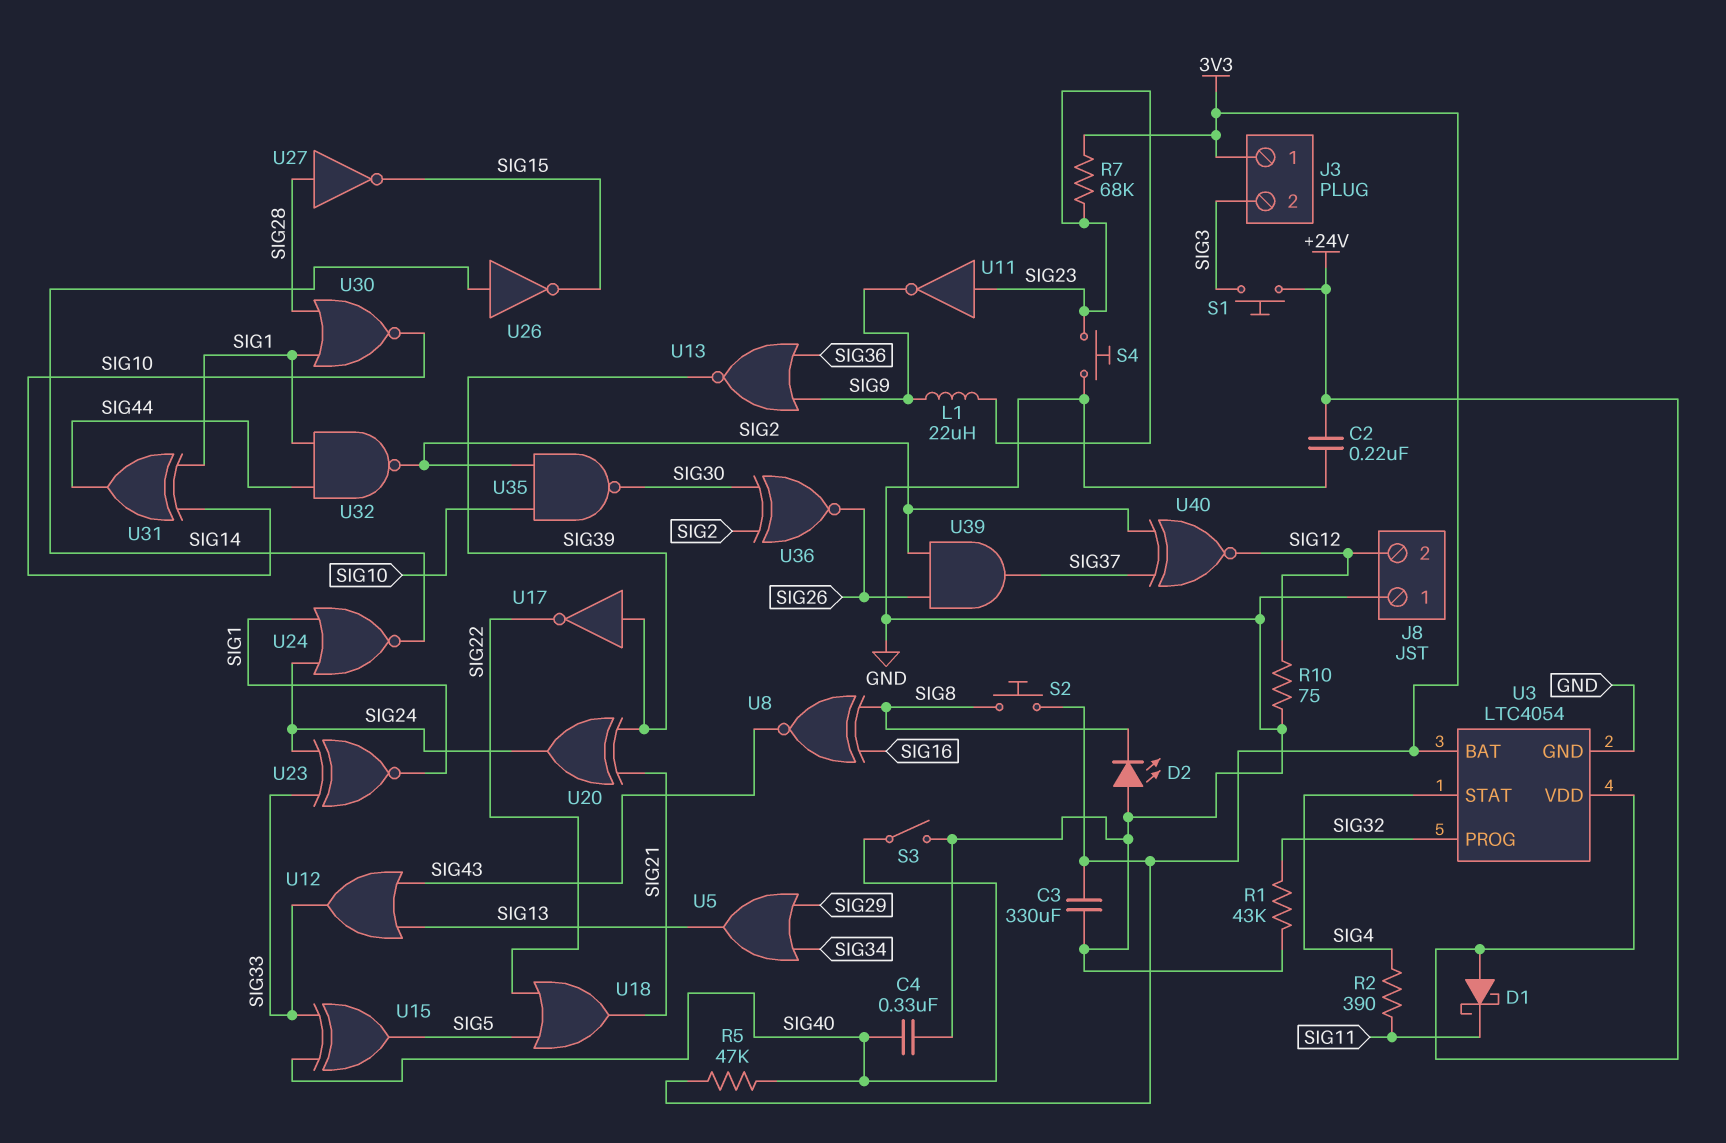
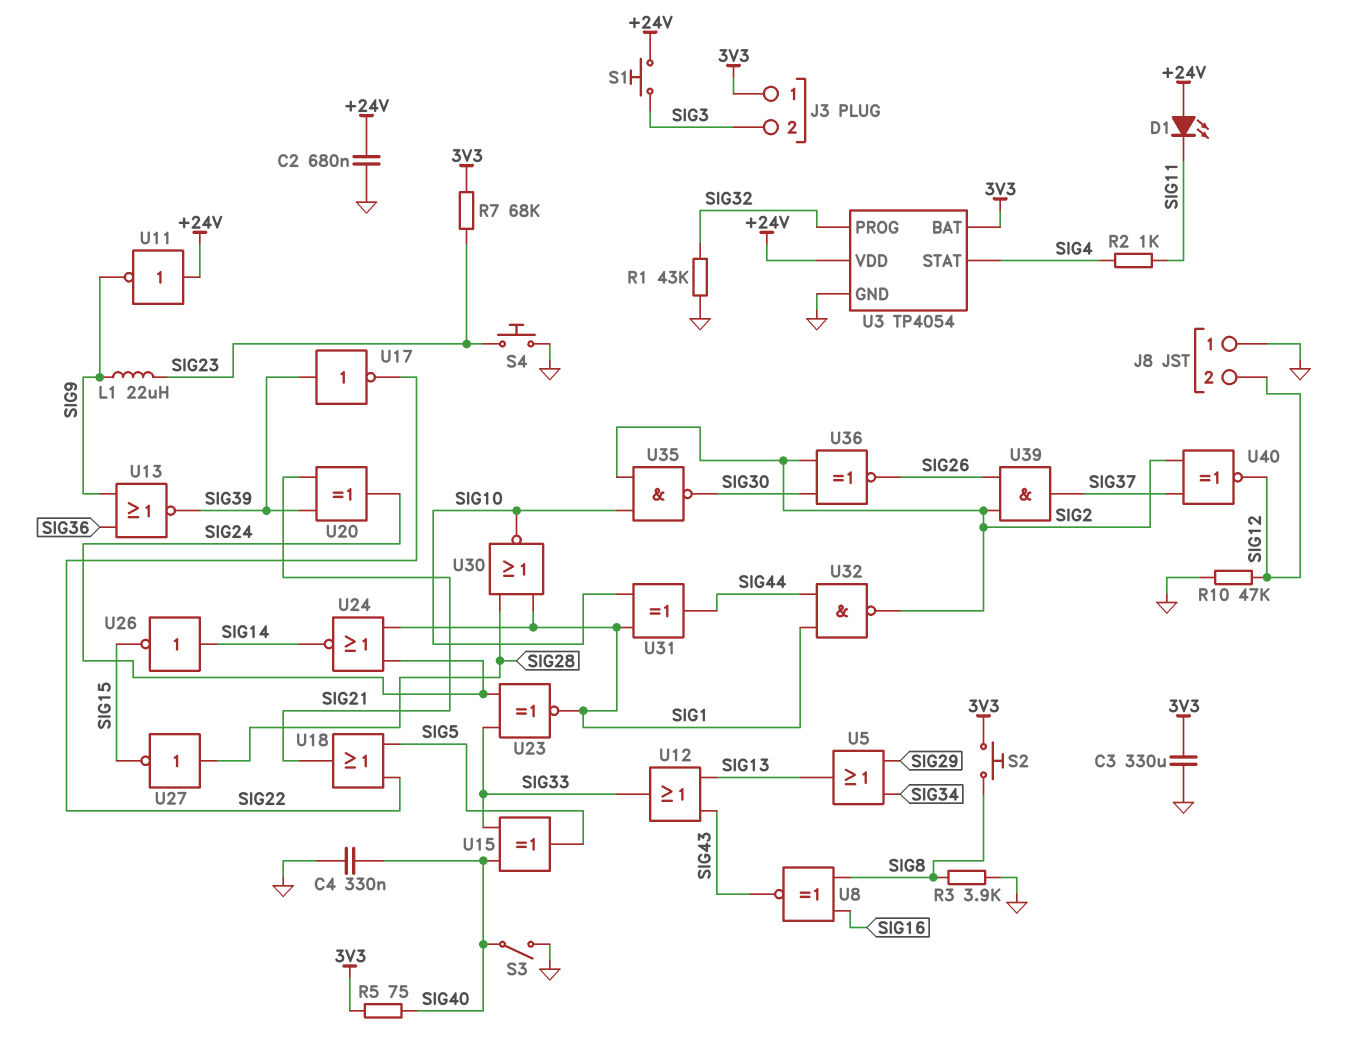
C2: 220nF (+24V, GND) -> 680nF (+24V, GND)
D1: schottky (A +24V, K SIG11) -> LED (A +24V, K SIG11)
D2: LED (A GND, K SIG8) -> none
R2: 390 (SIG4, SIG11) -> 1k (SIG4, SIG11)
R3: none -> 3.9k (GND, SIG8)
R5: 47k (3V3, SIG40) -> 75 (3V3, SIG40)
R10: 75 (GND, SIG12) -> 47k (GND, SIG12)
U3: LTC4054 -> TP4054
U11: NOT (in SIG23, out SIG9) -> NOT (in +24V, out SIG9)

